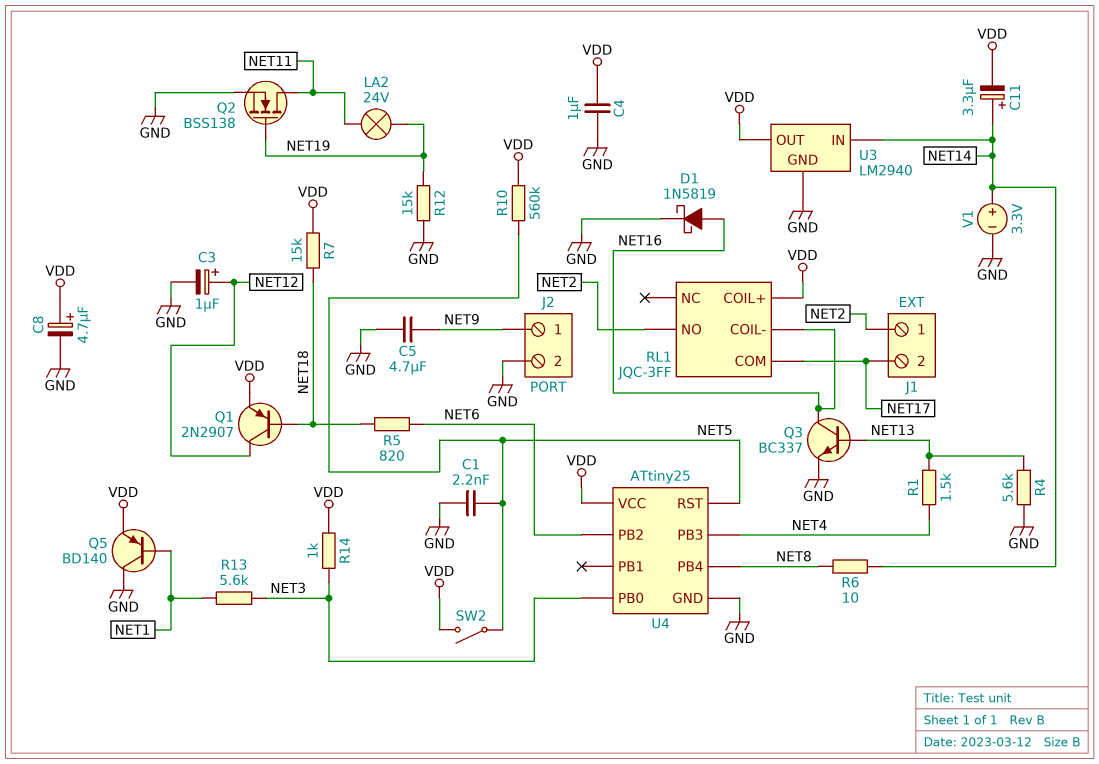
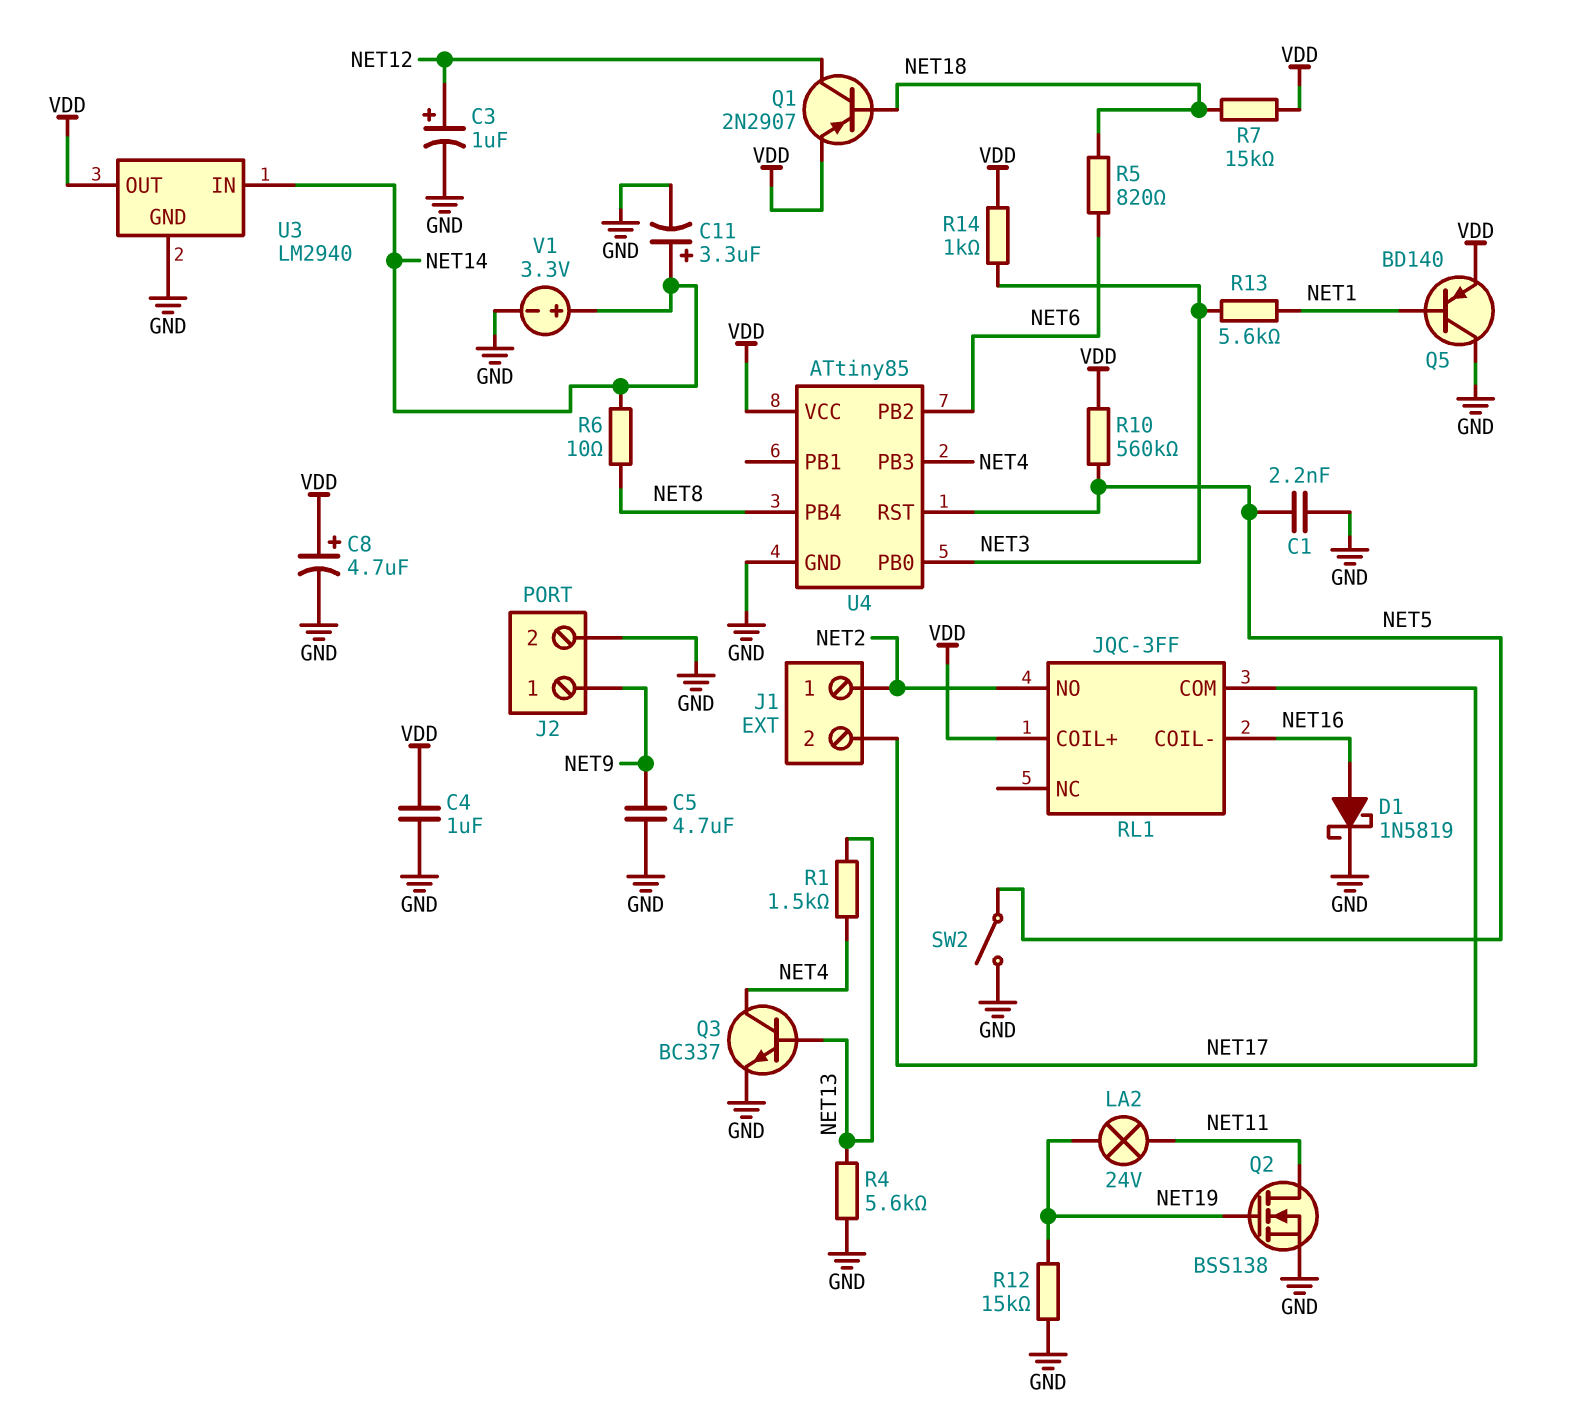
C11: 3.3uF (plus NET14, minus VDD) -> 3.3uF (plus NET14, minus GND)
Q3: NPN BC337 (B NET13, C NET16, E GND) -> NPN BC337 (B NET13, C NET4, E GND)
SW2: switch (NET5, VDD) -> switch (GND, NET5)
U4: ATtiny25 -> ATtiny85

